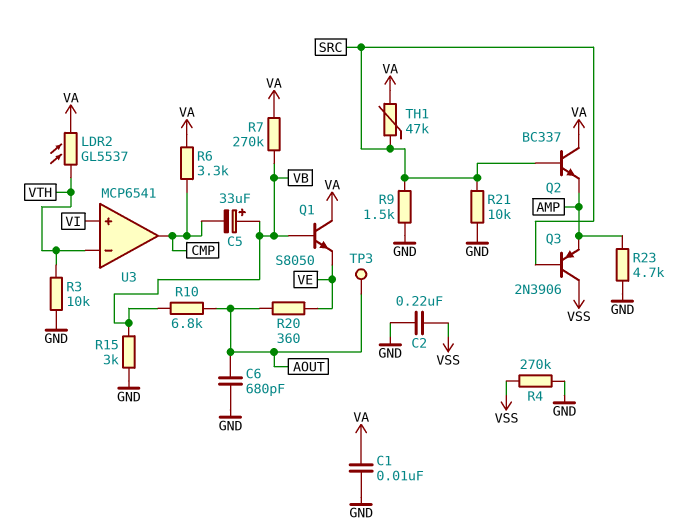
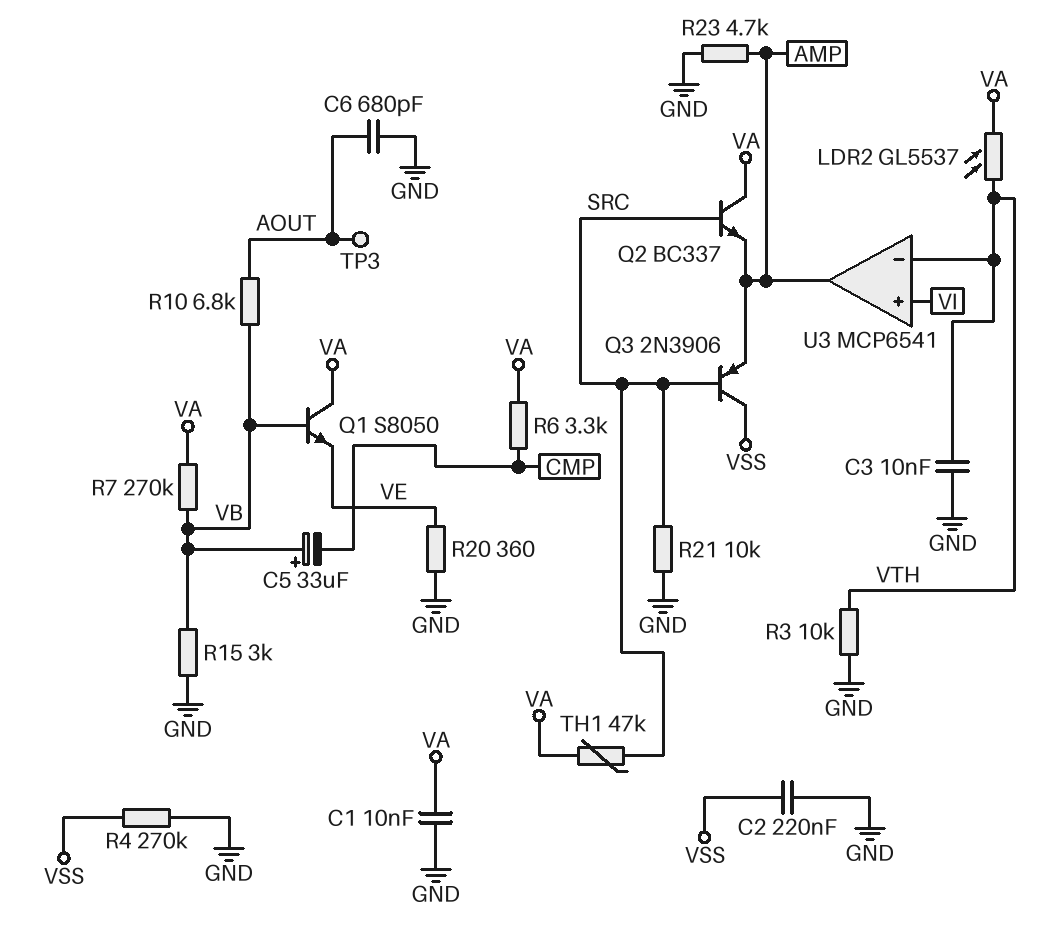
C3: none -> 10nF (GND, VTH)
R9: 1.5k (GND, SRC) -> none
R20: 360 (AOUT, VE) -> 360 (GND, VE)
U3 pin out: CMP -> AMP

